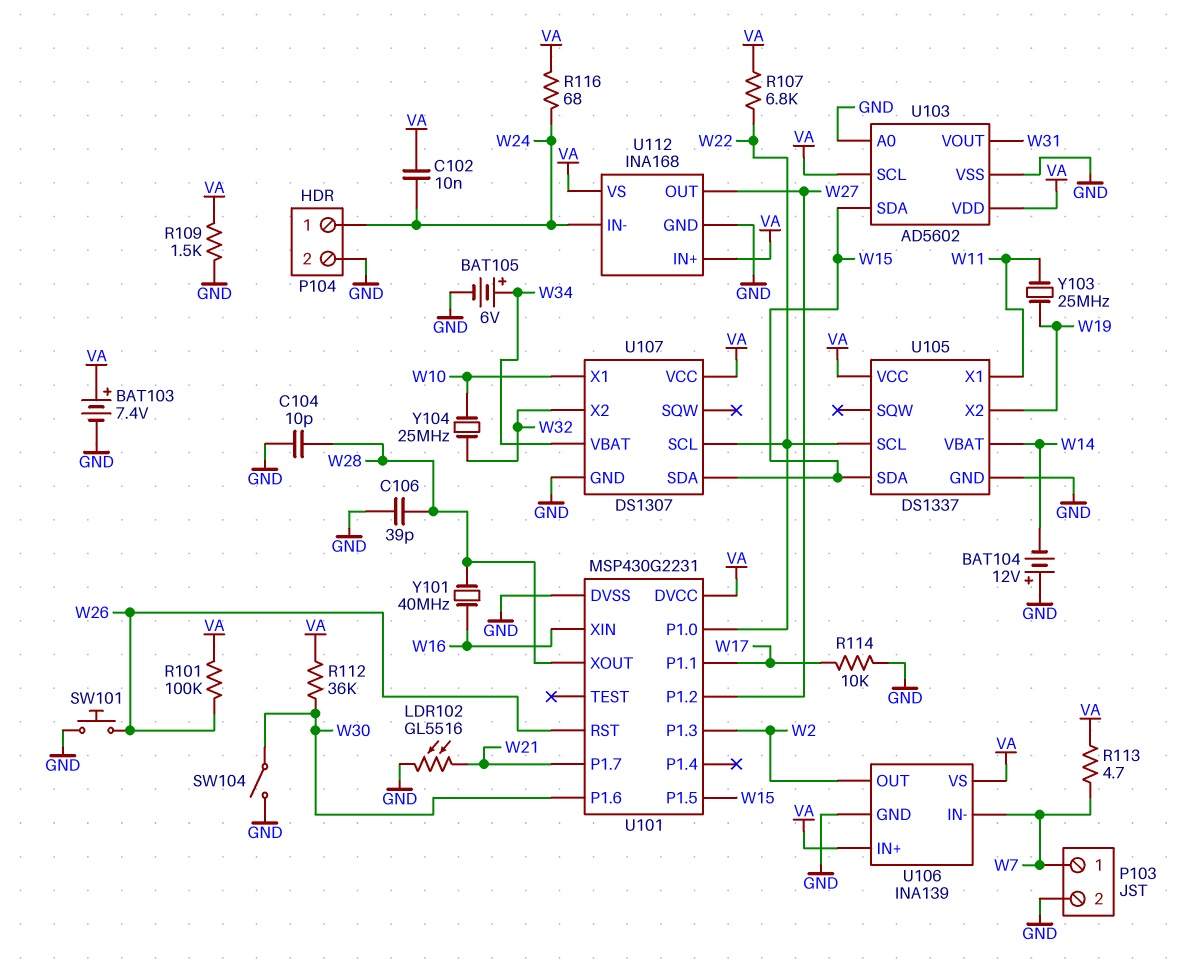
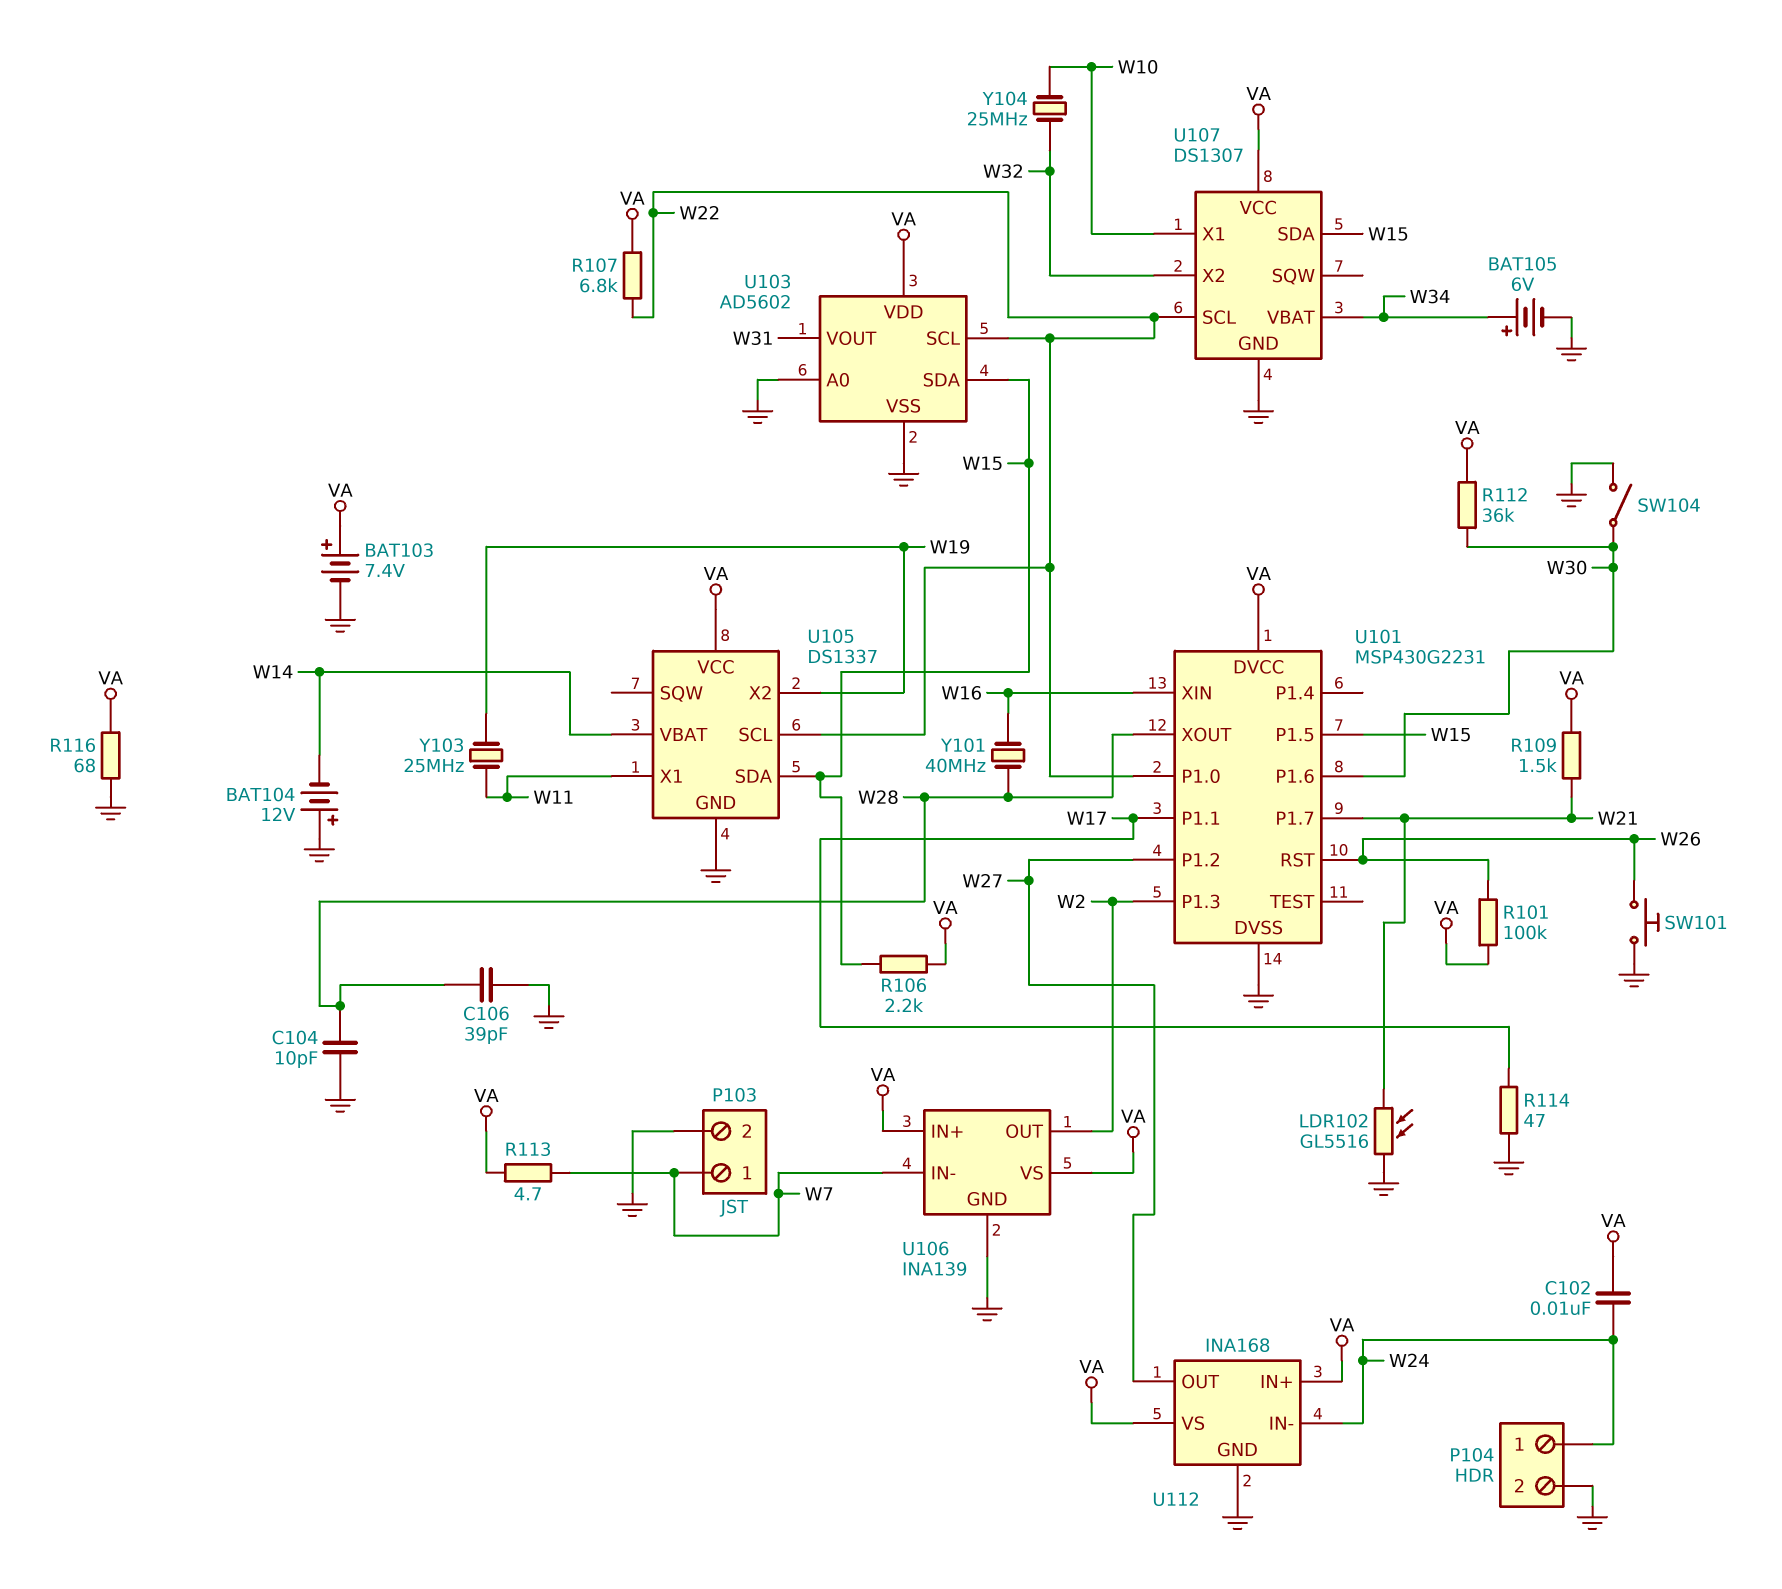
R106: none -> 2.2k (VA, W15)
R109: 1.5k (GND, VA) -> 1.5k (VA, W21)
R114: 10k (GND, W17) -> 47 (GND, W17)
R116: 68 (VA, W24) -> 68 (GND, VA)
U103 pin SCL: VA -> W22

